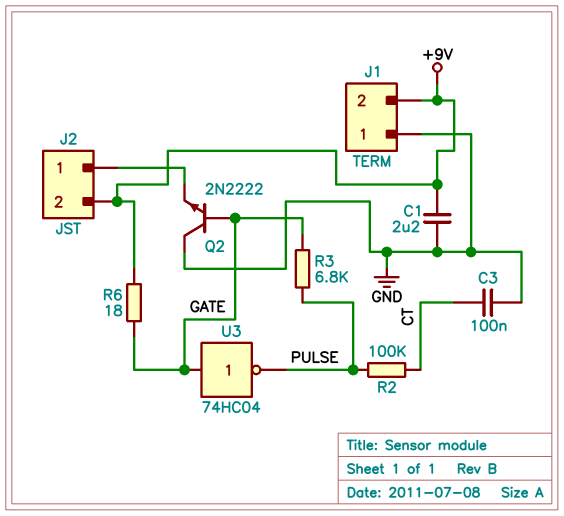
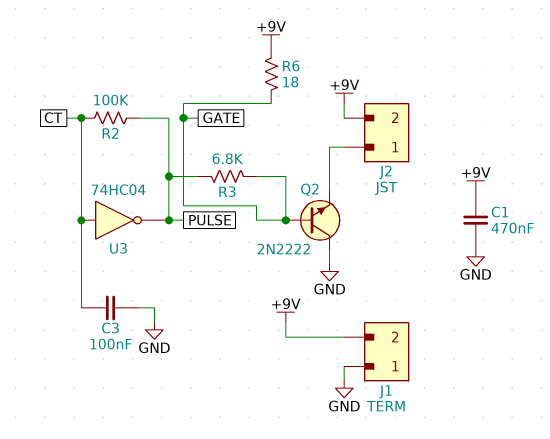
C1: 2.2uF (+9V, GND) -> 470nF (+9V, GND)
U3: NOT 74HC04 (in GATE, out PULSE) -> NOT 74HC04 (in CT, out PULSE)

